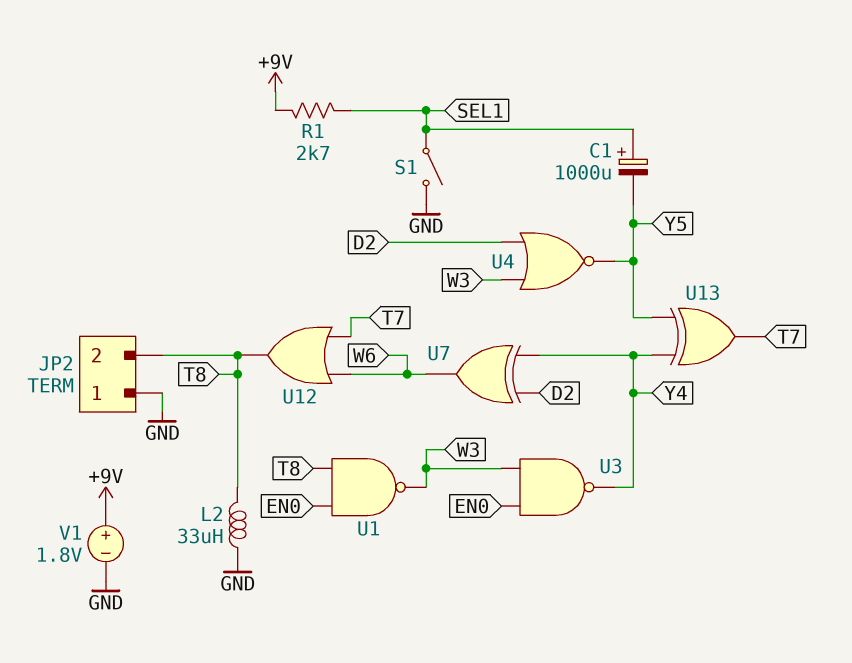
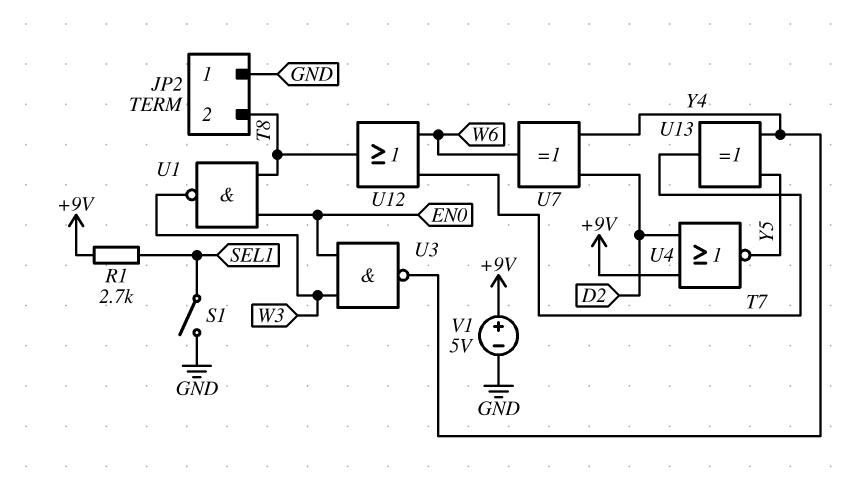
C1: 1000uF (plus SEL1, minus Y5) -> none
L2: 33uH (GND, T8) -> none
U4: NOR (in D2, in W3, out Y5) -> NOR (in +9V, in D2, out Y5)
V1: 1.8V (plus +9V, minus GND) -> 5V (plus +9V, minus GND)

